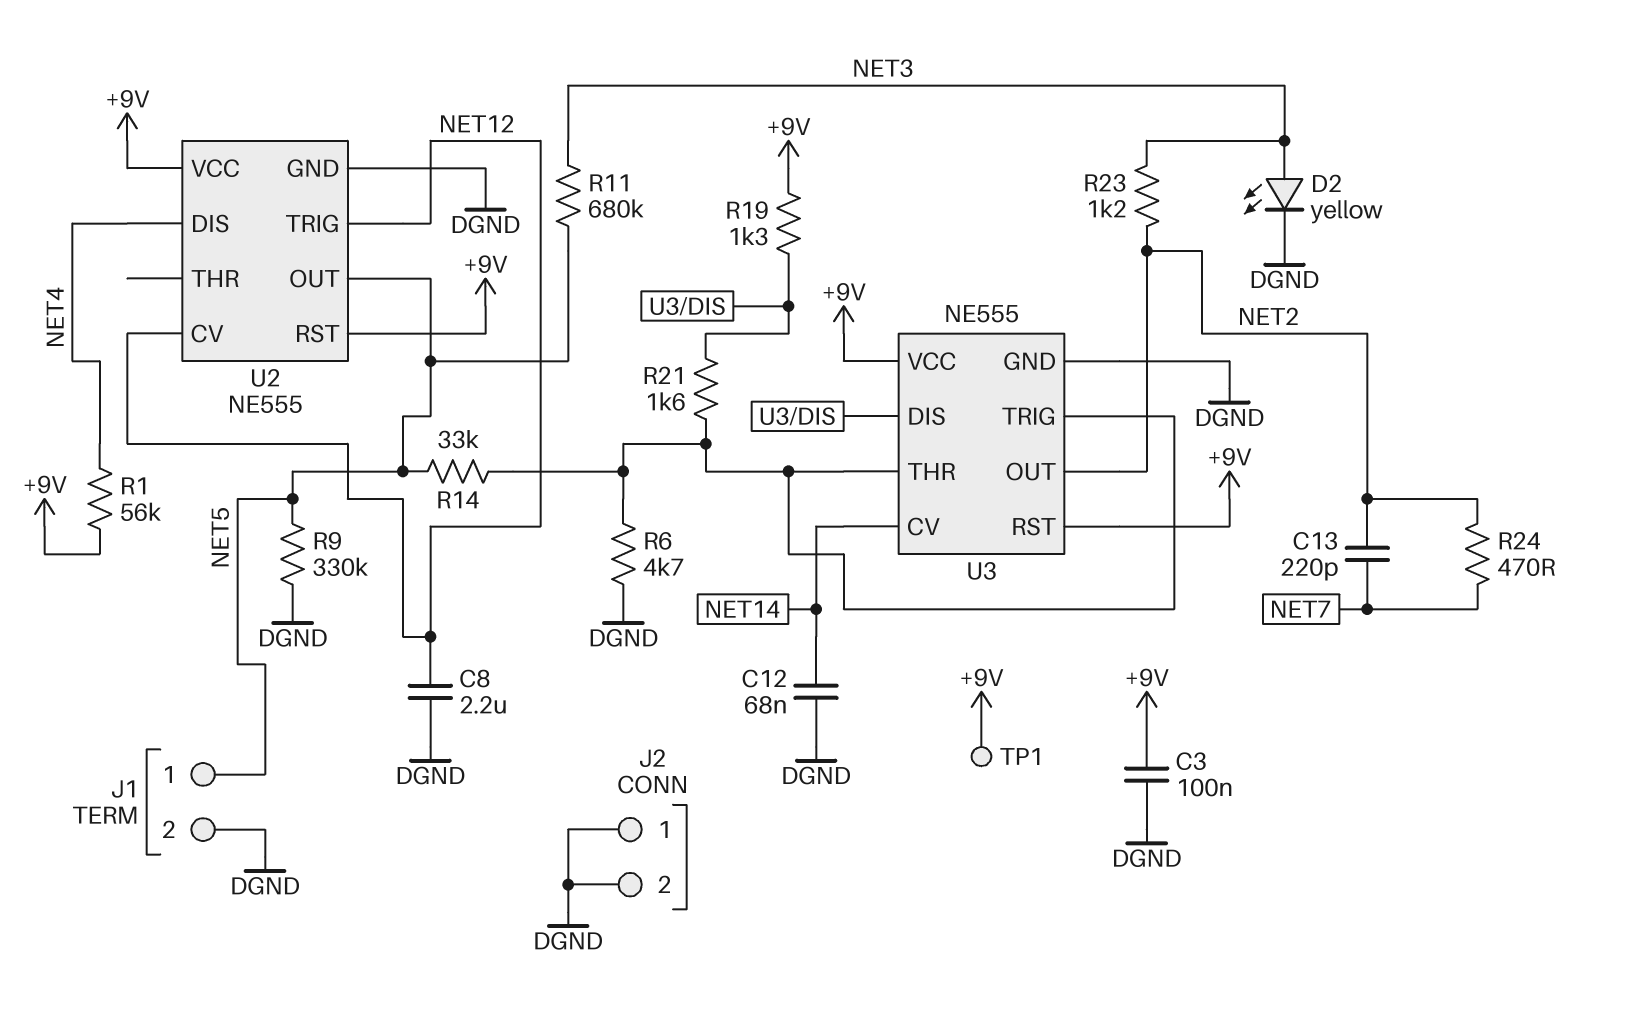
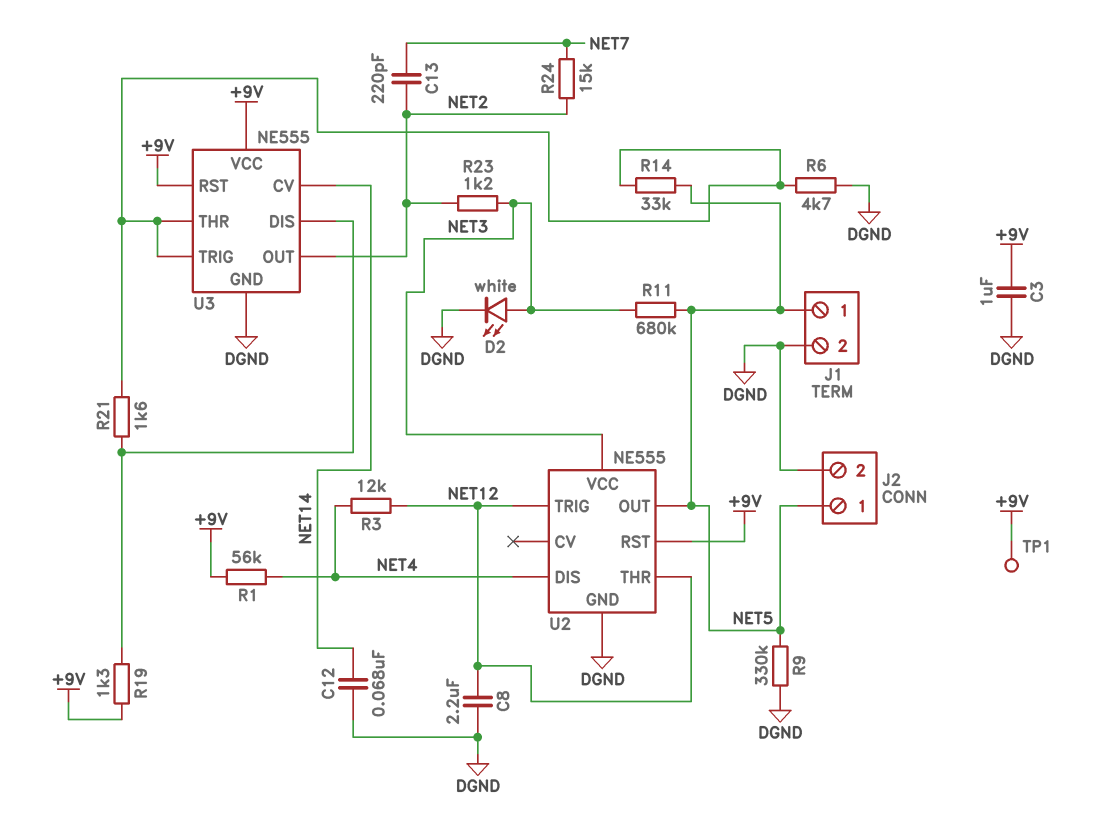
C3: 100nF (+9V, DGND) -> 1uF (+9V, DGND)
D2: LED yellow (A NET3, K DGND) -> LED white (A NET3, K DGND)
J2 pin 1: DGND -> NET5
R3: none -> 12k (NET4, NET12)
R24: 470 (NET2, NET7) -> 15k (NET2, NET7)
U2 pin CV: NET12 -> none
U2 pin THR: none -> NET12
U2 pin VCC: +9V -> NET3

